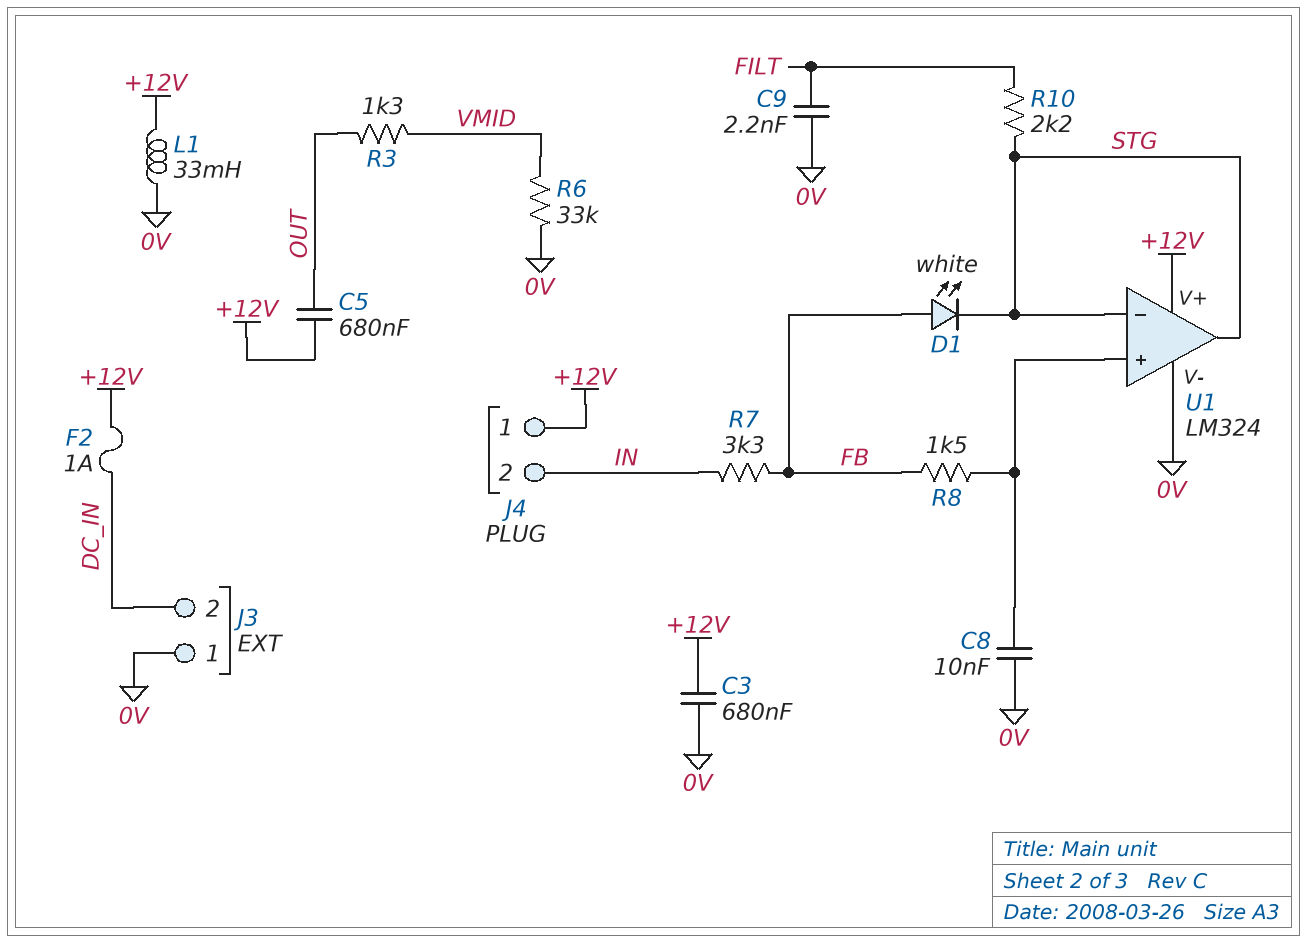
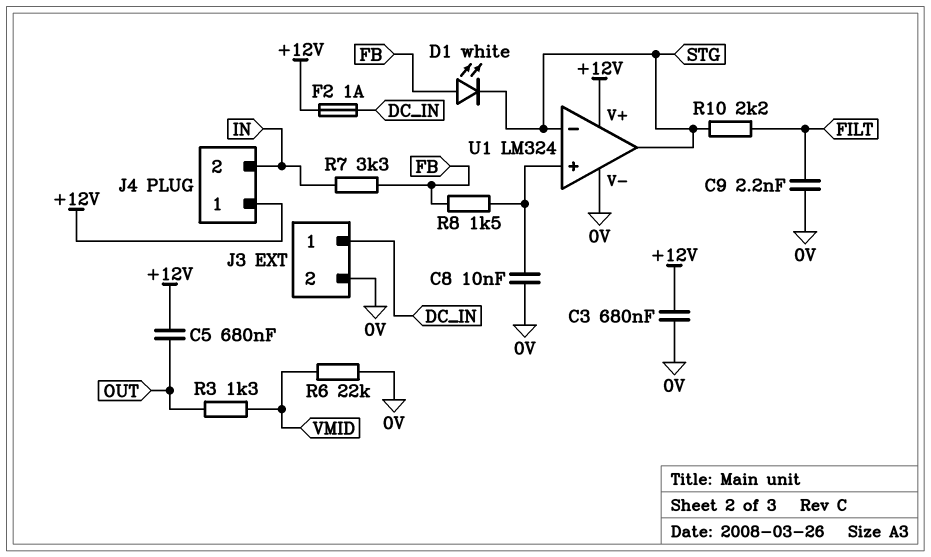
J3 pin 1: 0V -> DC_IN
J3 pin 2: DC_IN -> 0V
L1: 33mH (+12V, 0V) -> none
R6: 33k (0V, VMID) -> 22k (0V, VMID)

